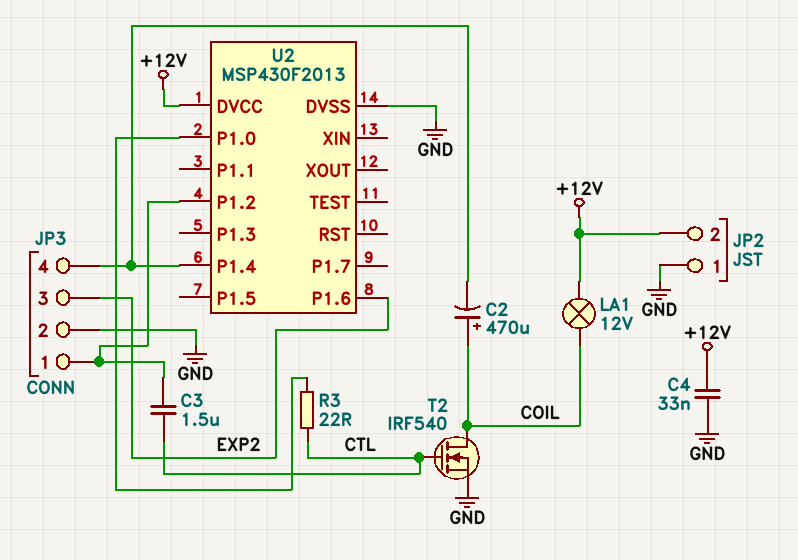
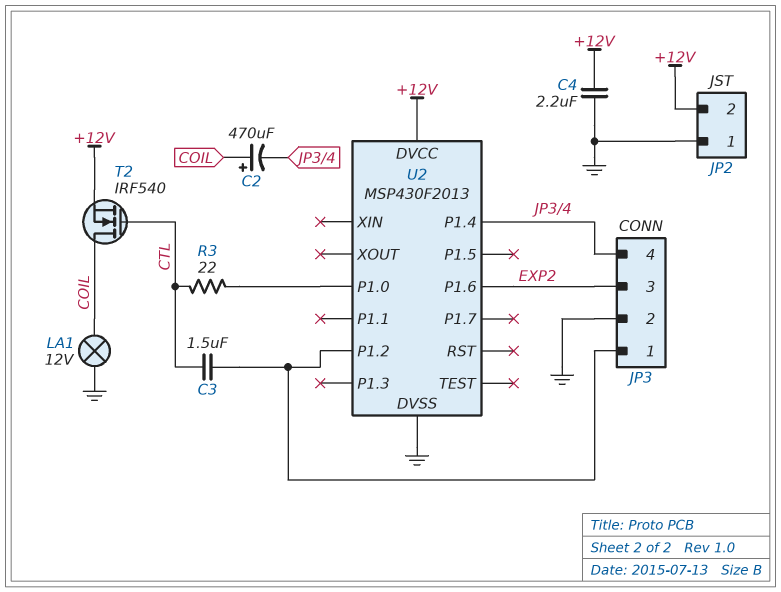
C4: 33nF (+12V, GND) -> 2.2uF (+12V, GND)
LA1: lamp 12V (+12V, COIL) -> lamp 12V (COIL, GND)
T2: NMOS IRF540 (G CTL, D COIL, S GND) -> NMOS IRF540 (G CTL, D COIL, S +12V)

